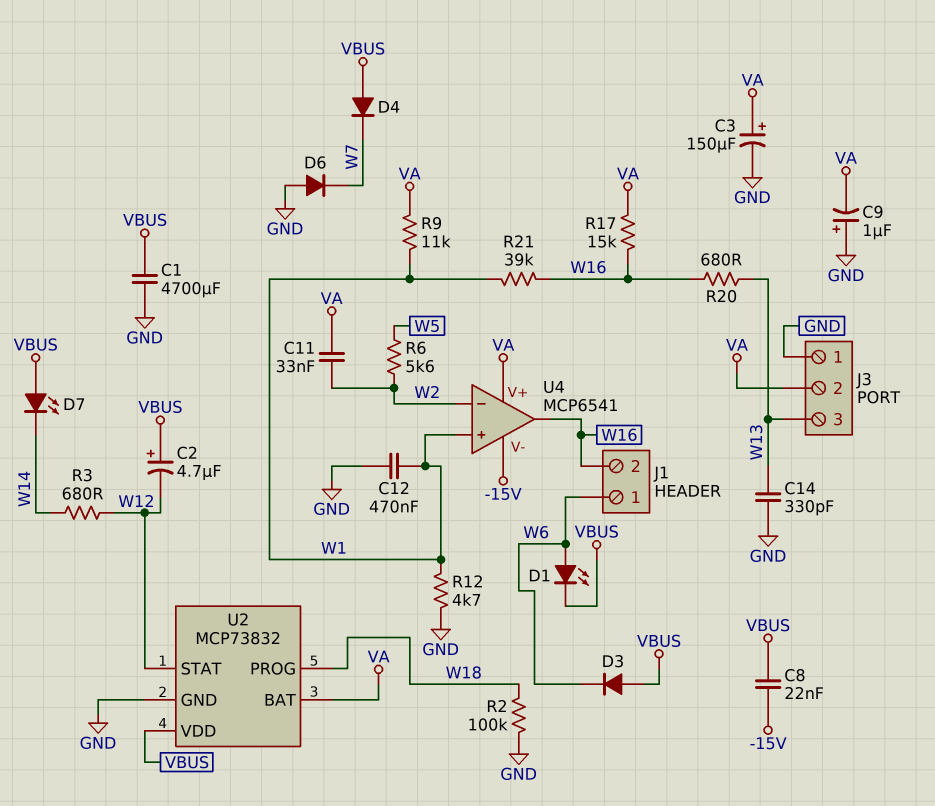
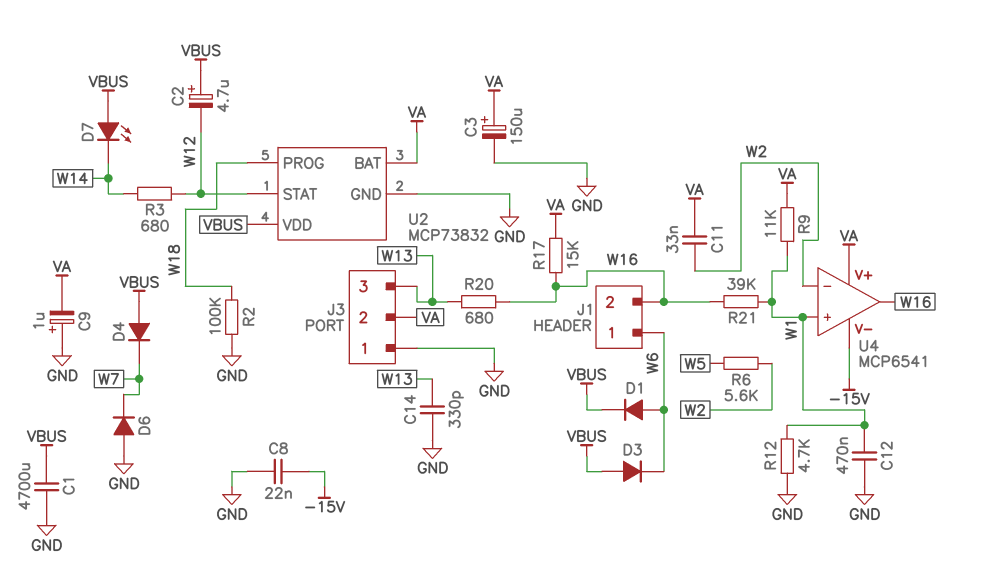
C8: 22nF (-15V, VBUS) -> 22nF (-15V, GND)
D1: LED (A W6, K VBUS) -> diode (A W6, K VBUS)

